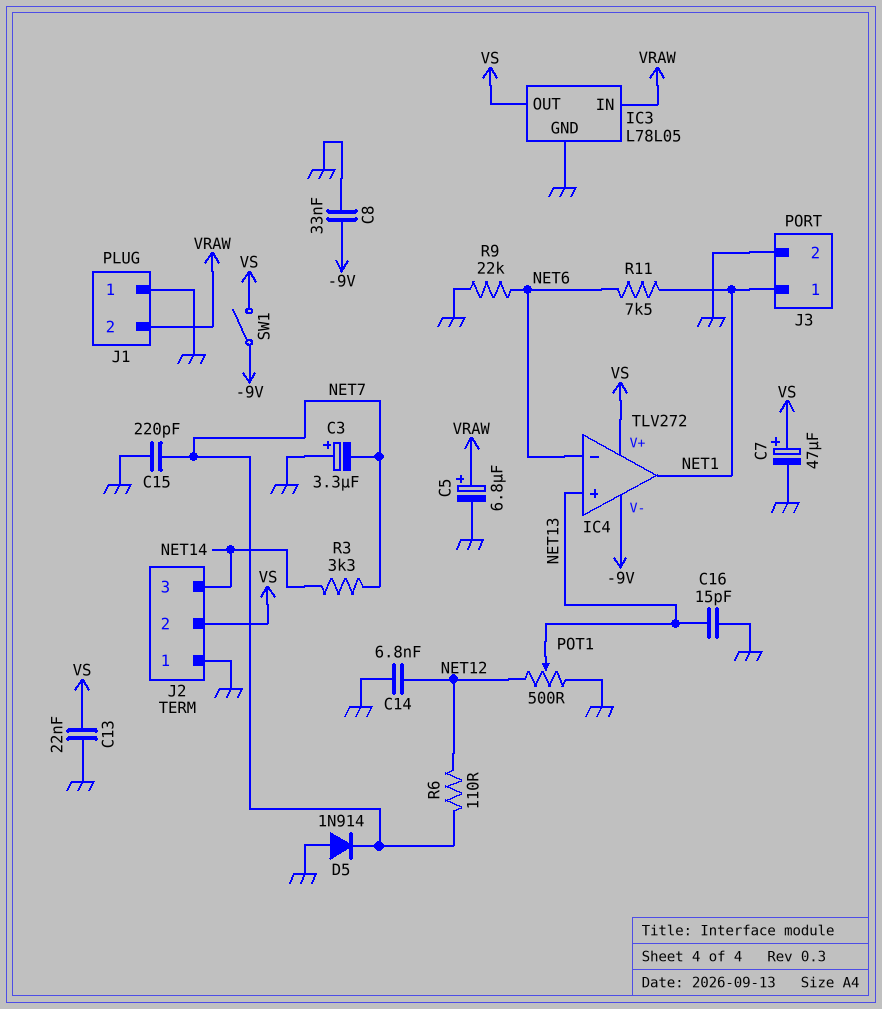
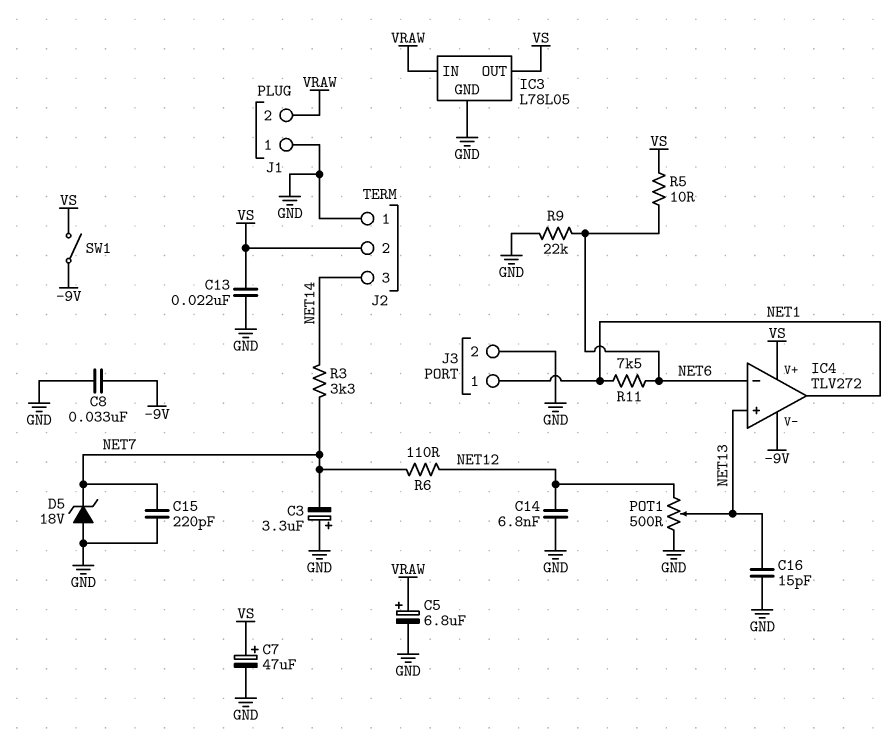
D5: diode 1N914 (A GND, K NET7) -> zener 18V (A GND, K NET7)
R5: none -> 10 (NET6, VS)

